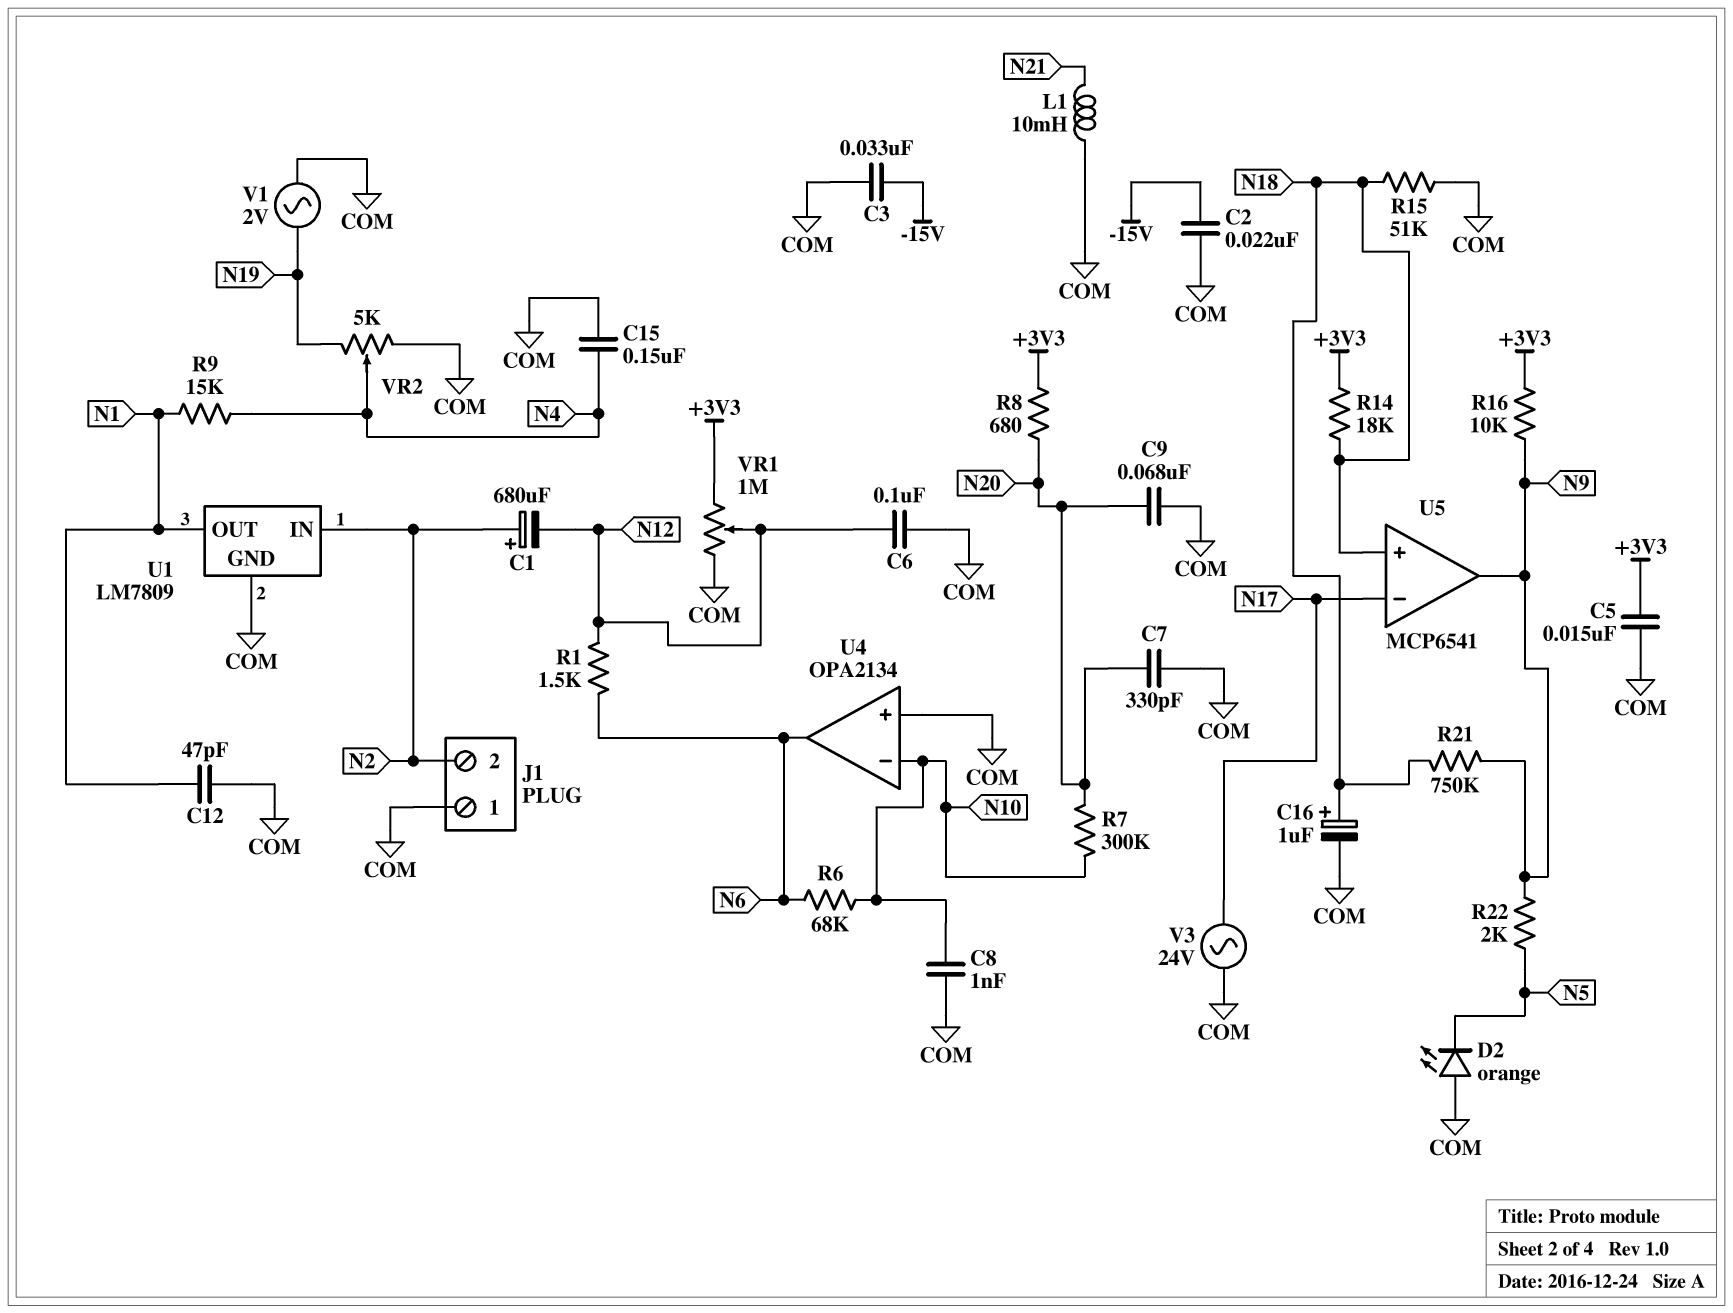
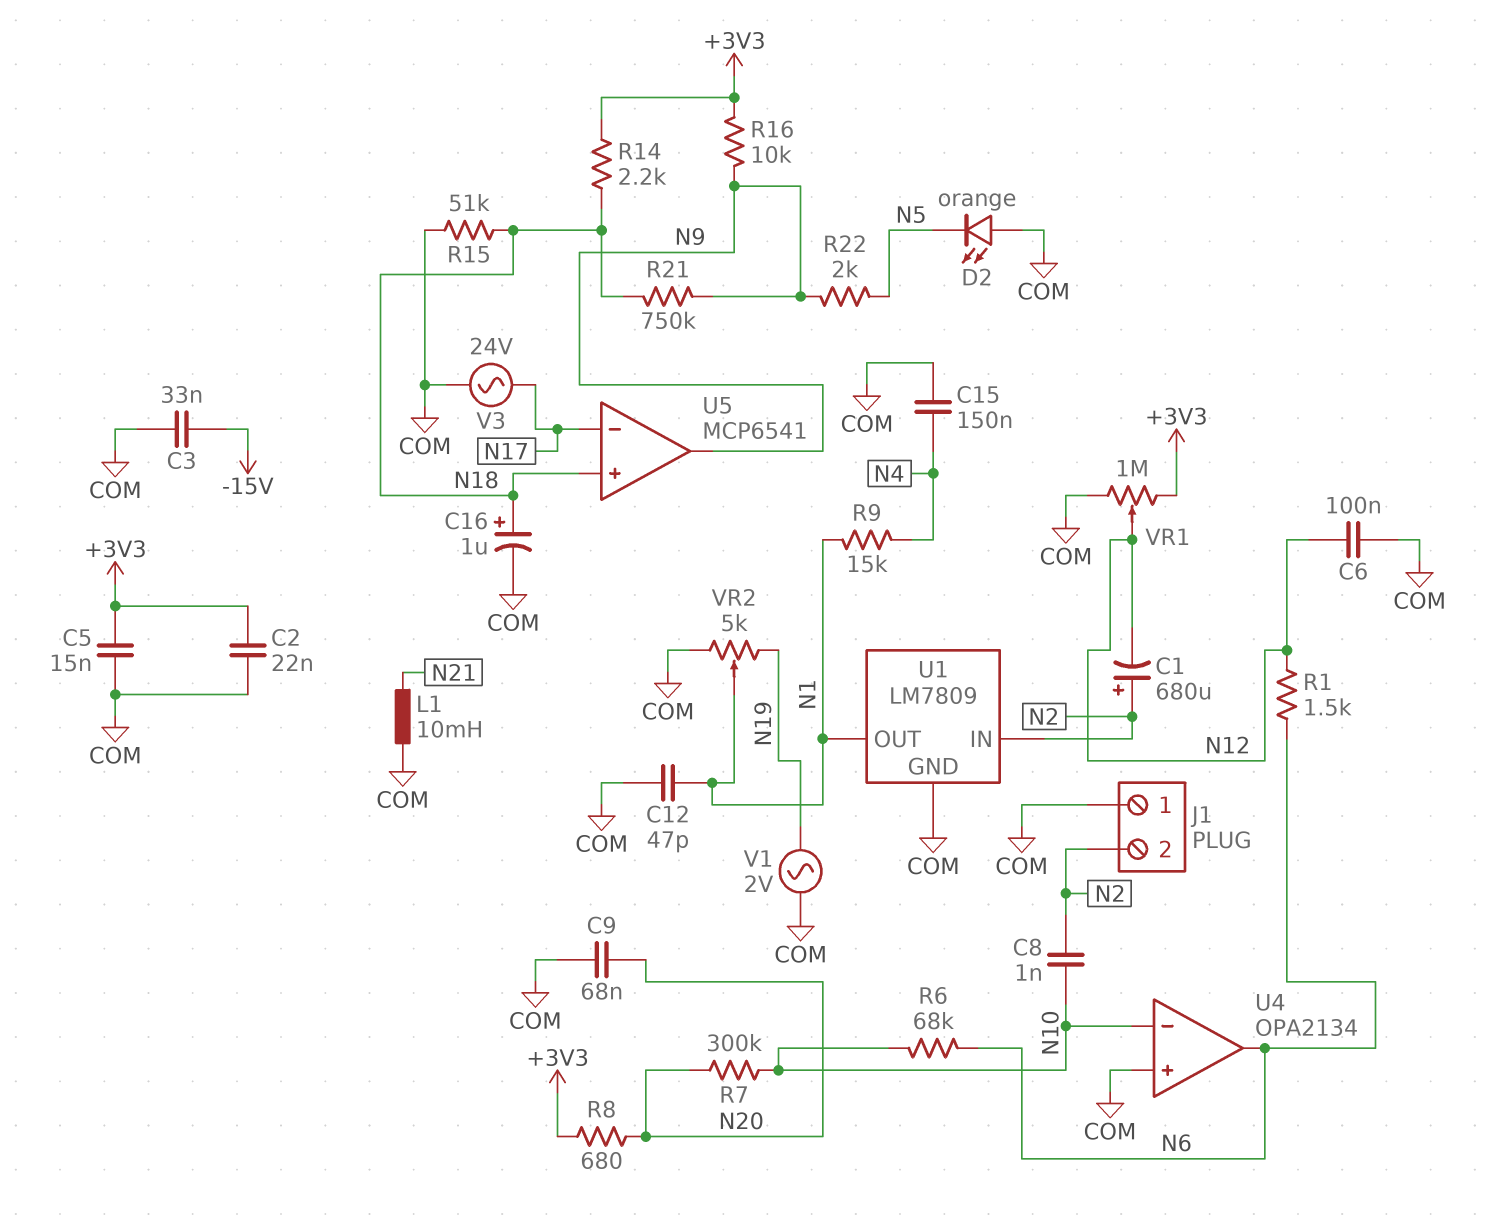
C2: 22nF (-15V, COM) -> 22nF (+3V3, COM)
C7: 330pF (COM, N20) -> none
C8: 1nF (COM, N10) -> 1nF (N2, N10)
R14: 18k (+3V3, N18) -> 2.2k (+3V3, N18)
VR2: 5k (COM, N19, wiper N4) -> 5k (COM, N19, wiper N1)

